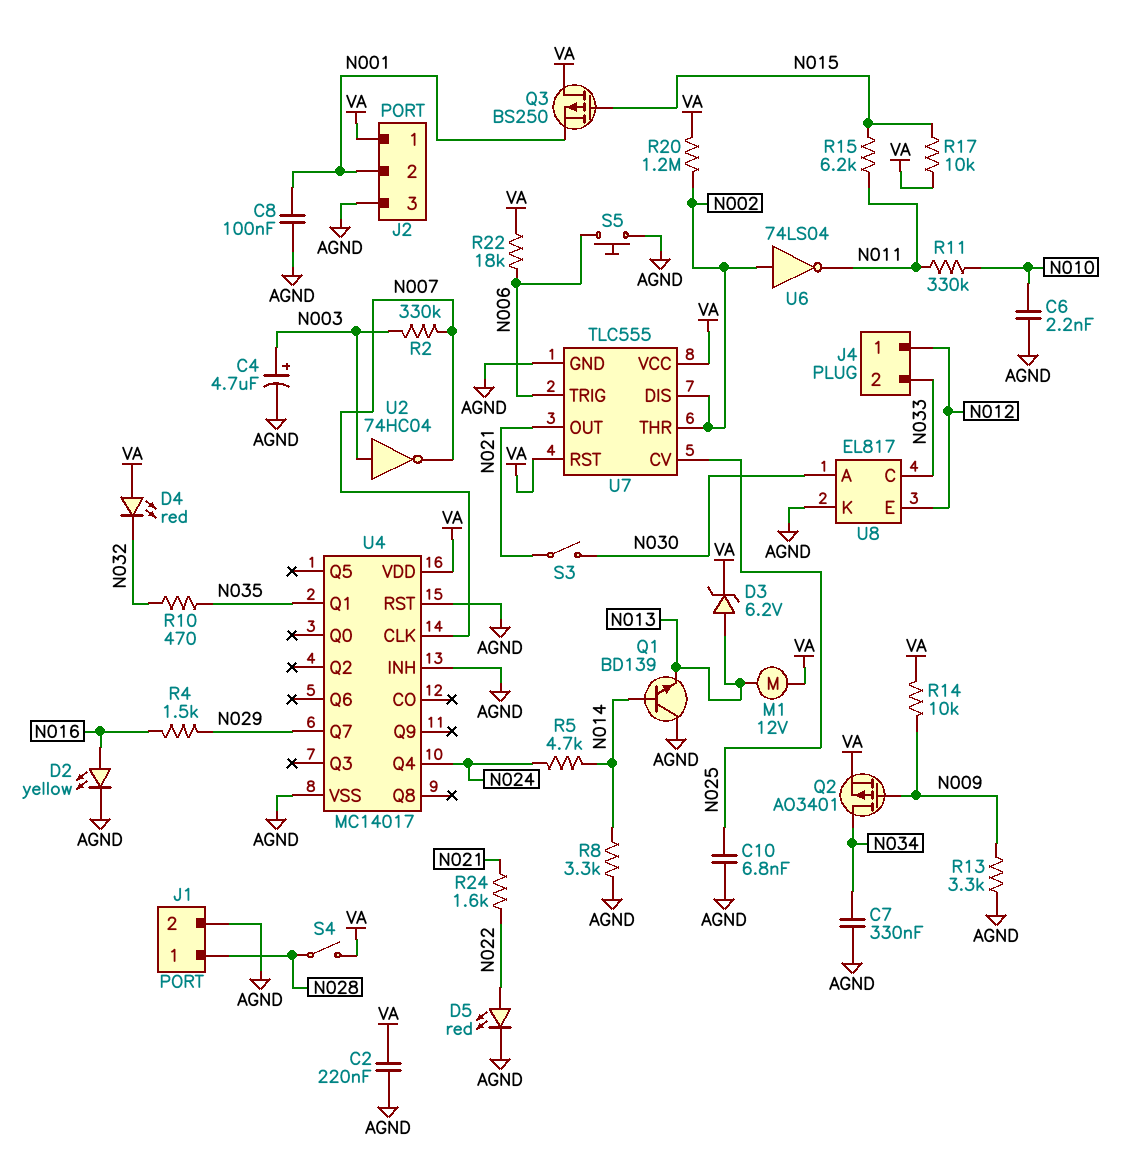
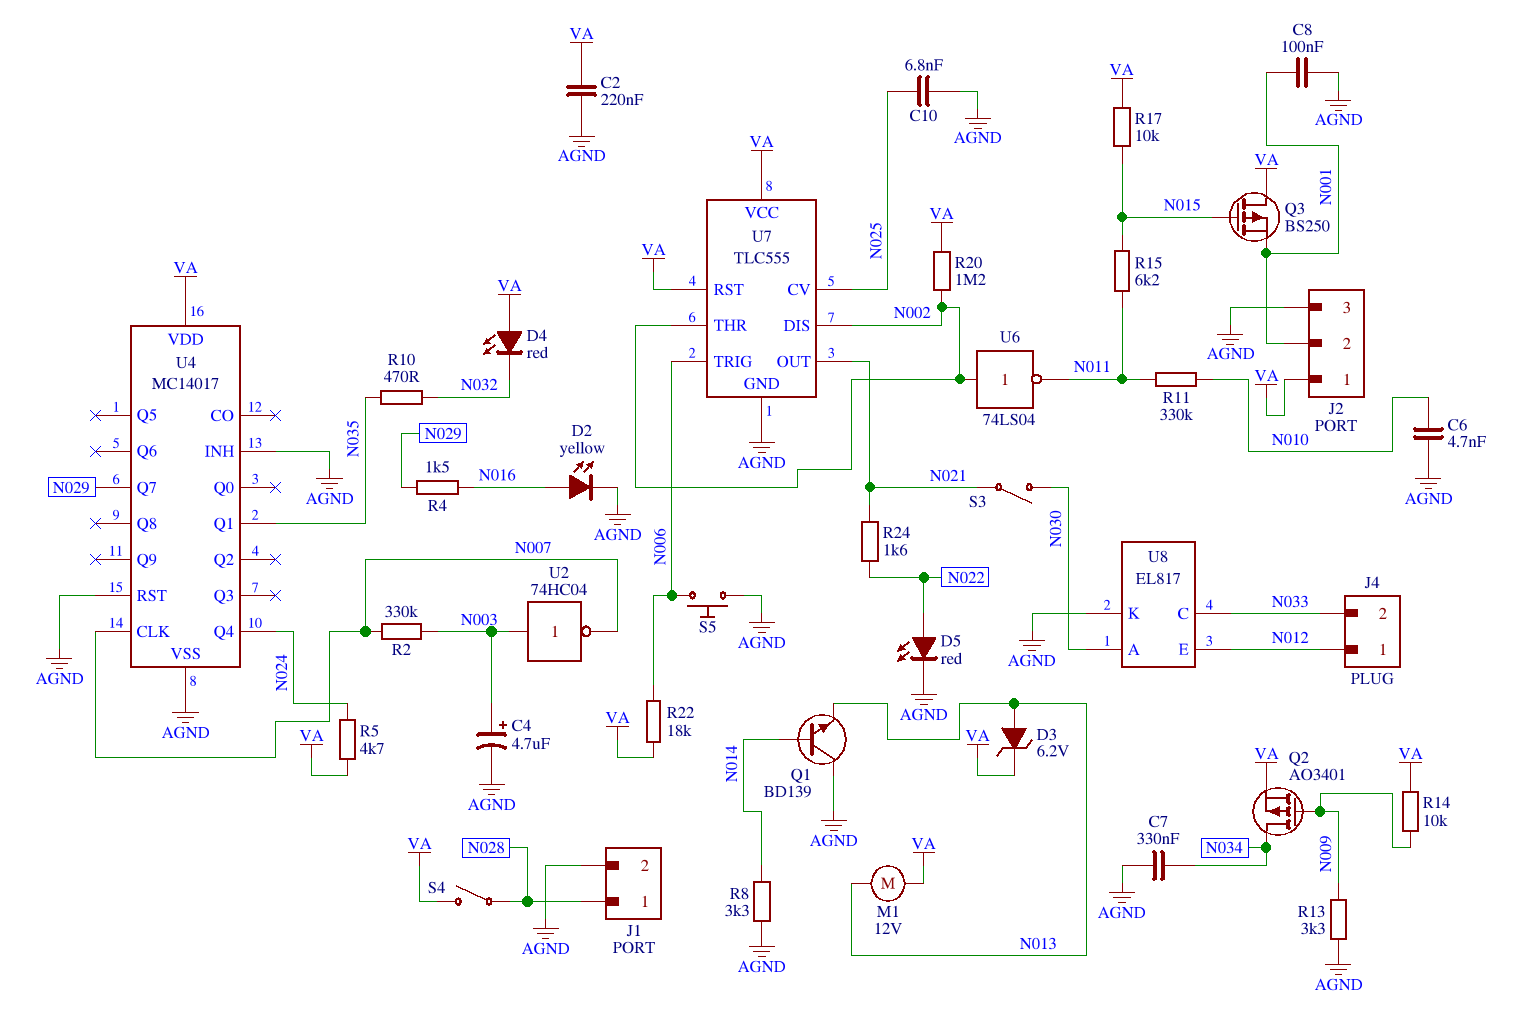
C6: 2.2nF (AGND, N010) -> 4.7nF (AGND, N010)
R5: 4.7k (N014, N024) -> 4.7k (N024, VA)

